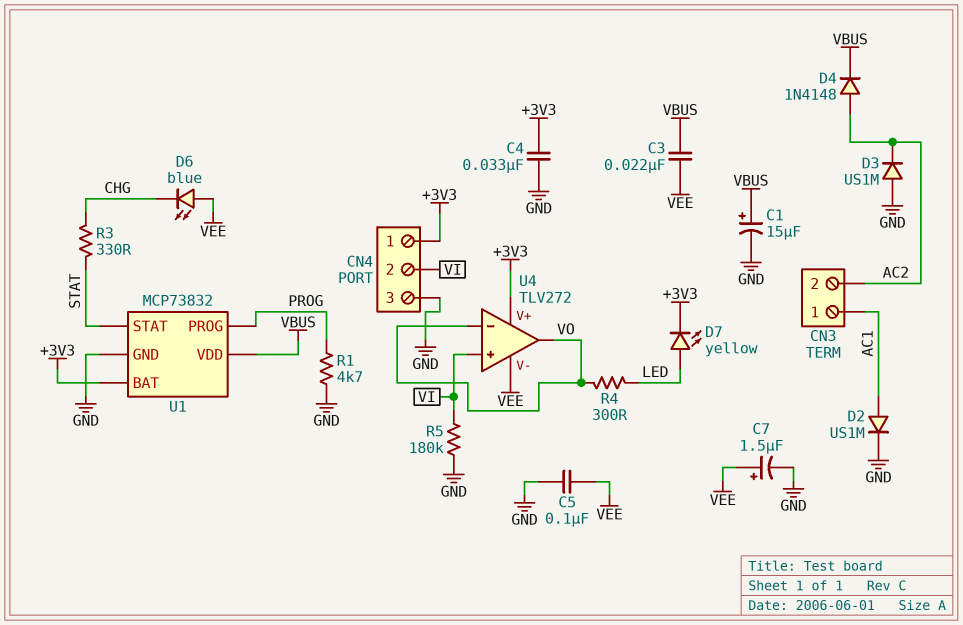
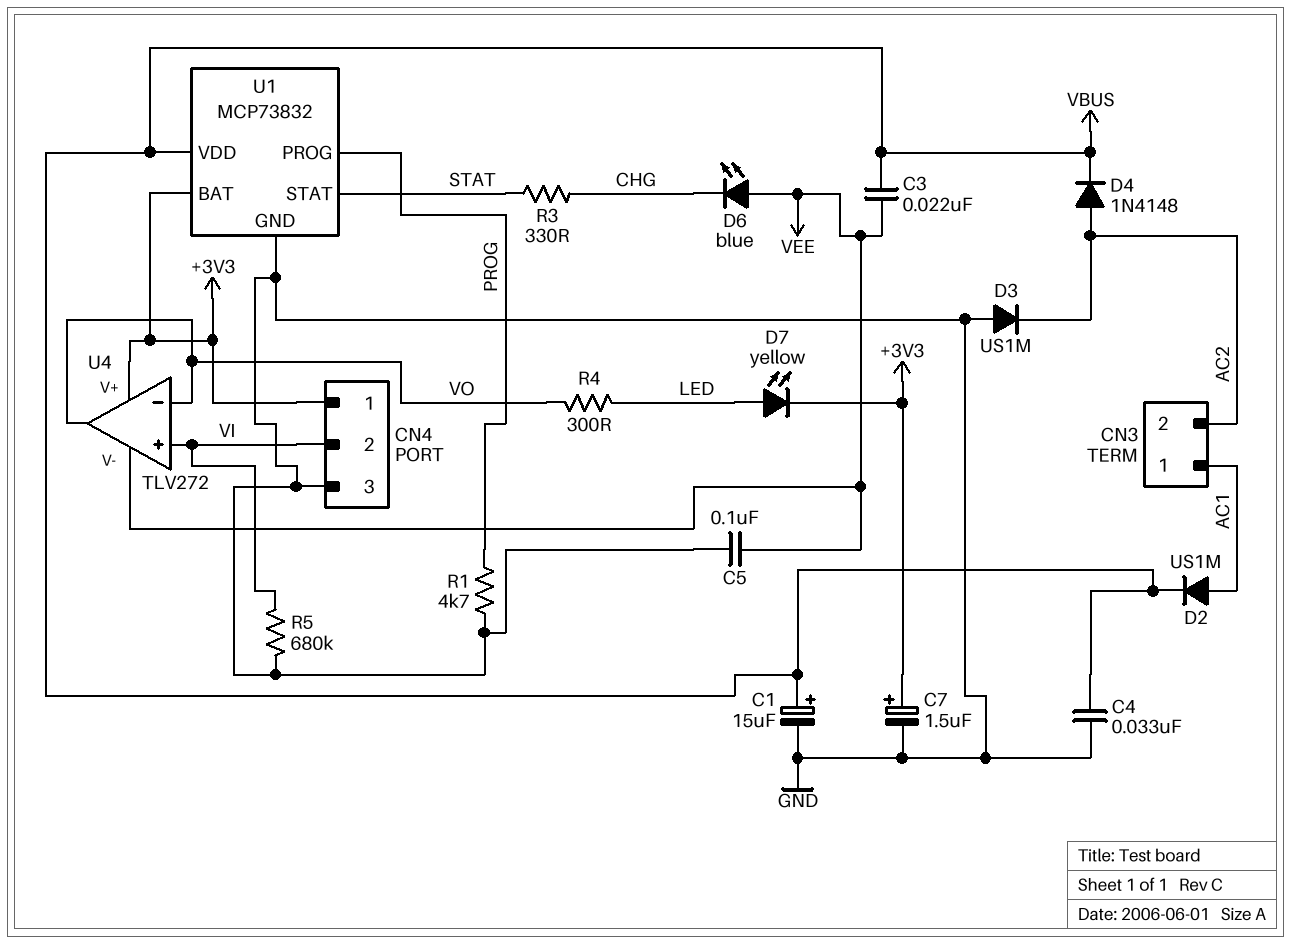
C4: 33nF (+3V3, GND) -> 33nF (GND, VBUS)
C7: 1.5uF (plus VEE, minus GND) -> 1.5uF (plus +3V3, minus GND)
D2: diode US1M (A AC1, K GND) -> diode US1M (A AC1, K VBUS)
R5: 180k (GND, VI) -> 680k (GND, VI)

